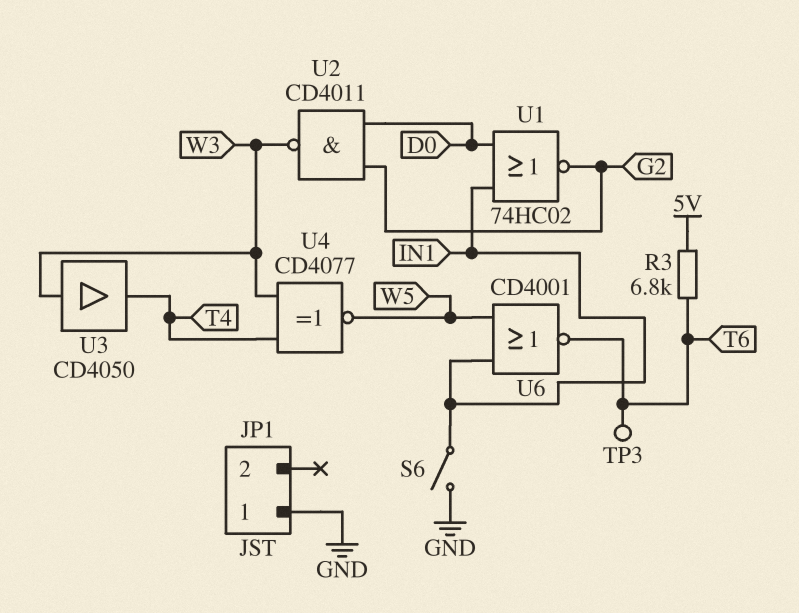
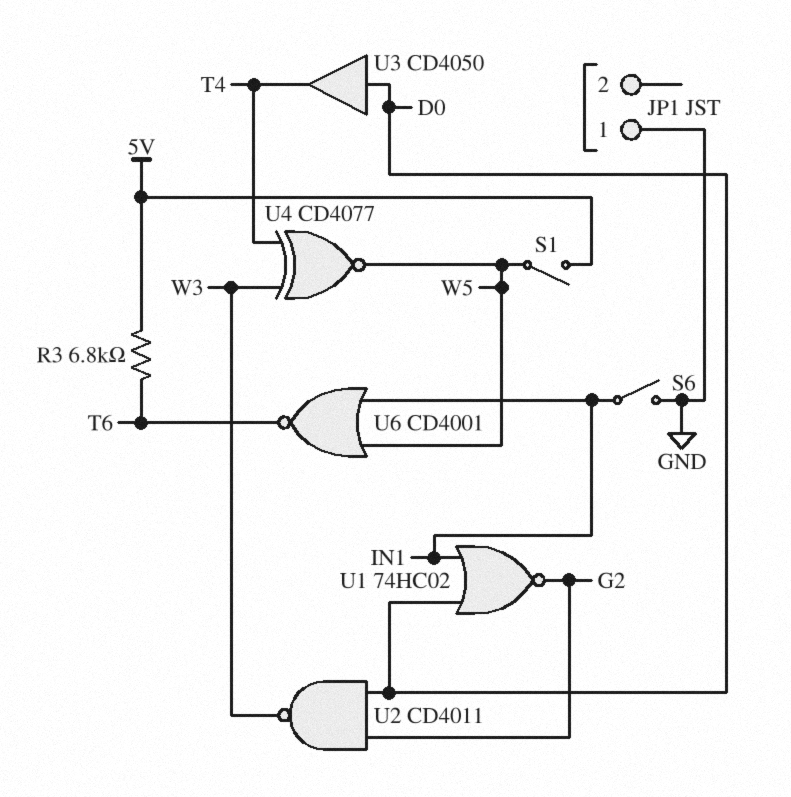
S1: none -> switch (5V, W5)
TP3: test point (T6) -> none
U3: buffer CD4050 (in W3, out T4) -> buffer CD4050 (in D0, out T4)

